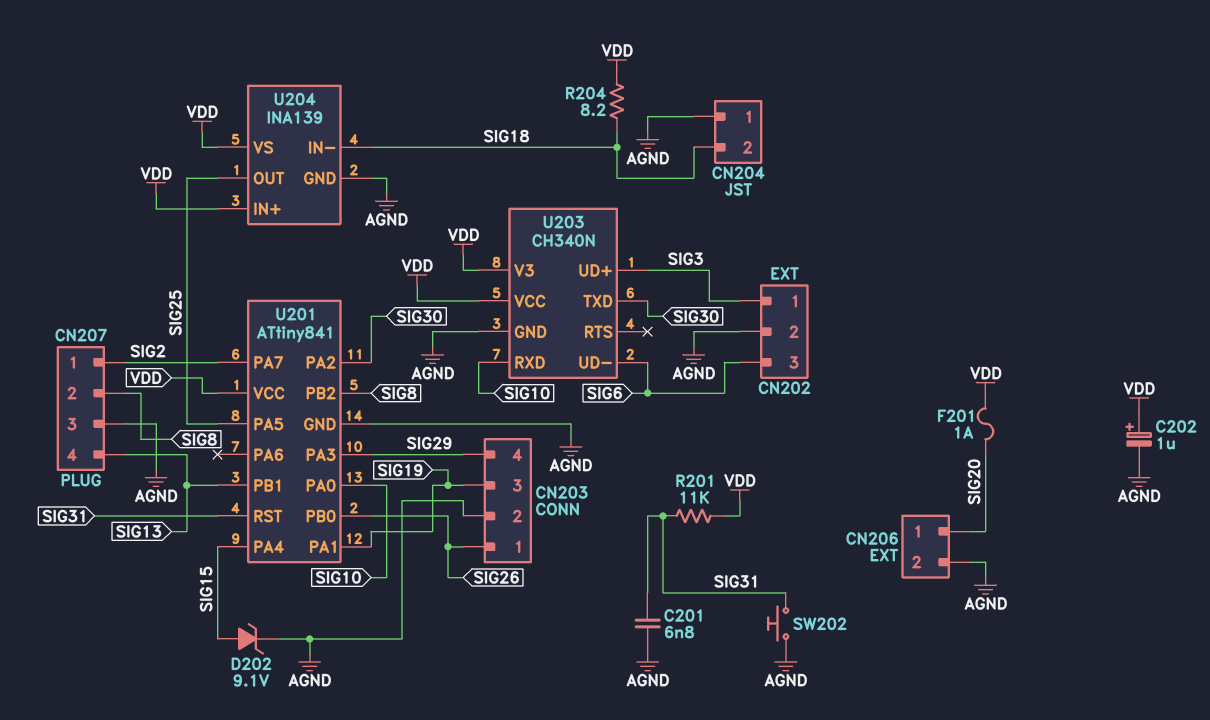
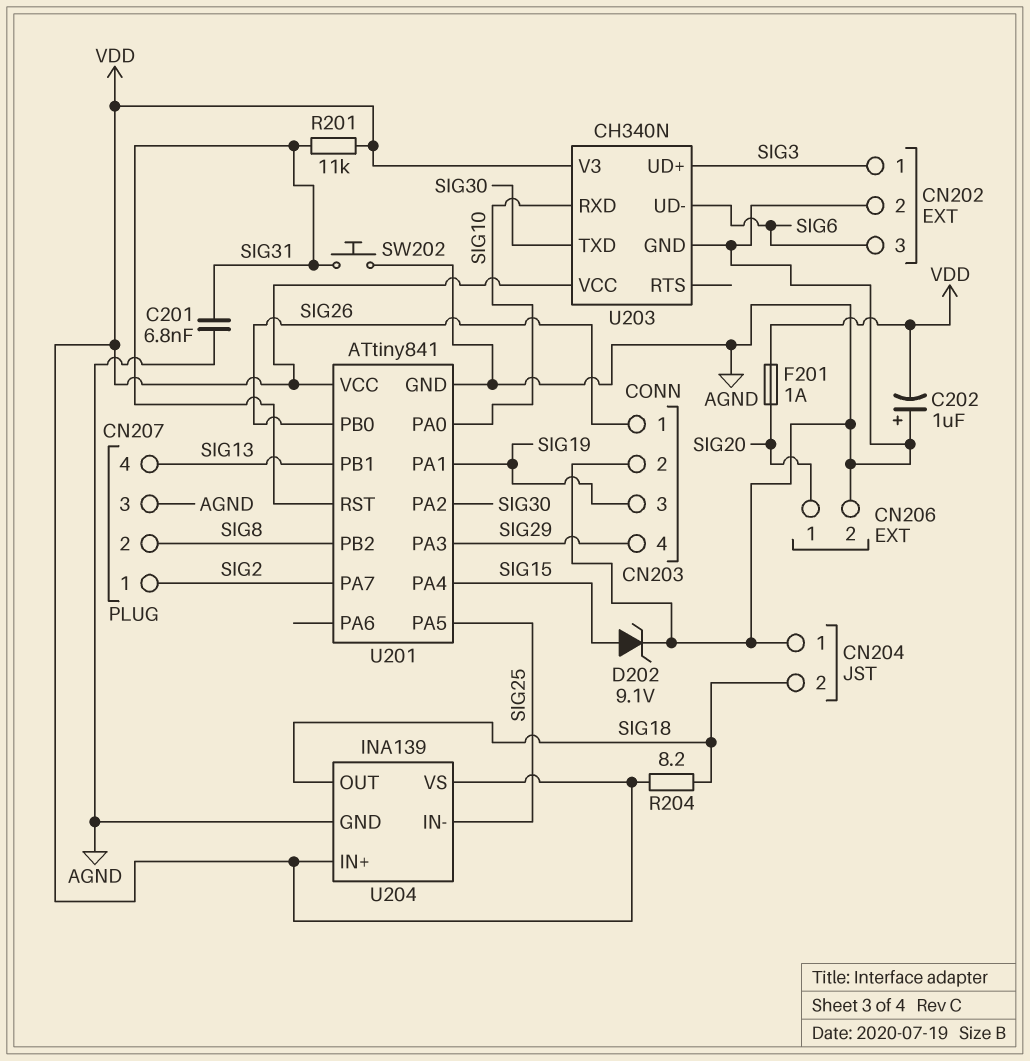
C202: 1uF (plus VDD, minus AGND) -> 1uF (plus AGND, minus VDD)
U204 pin IN-: SIG18 -> SIG25
U204 pin OUT: SIG25 -> SIG18

